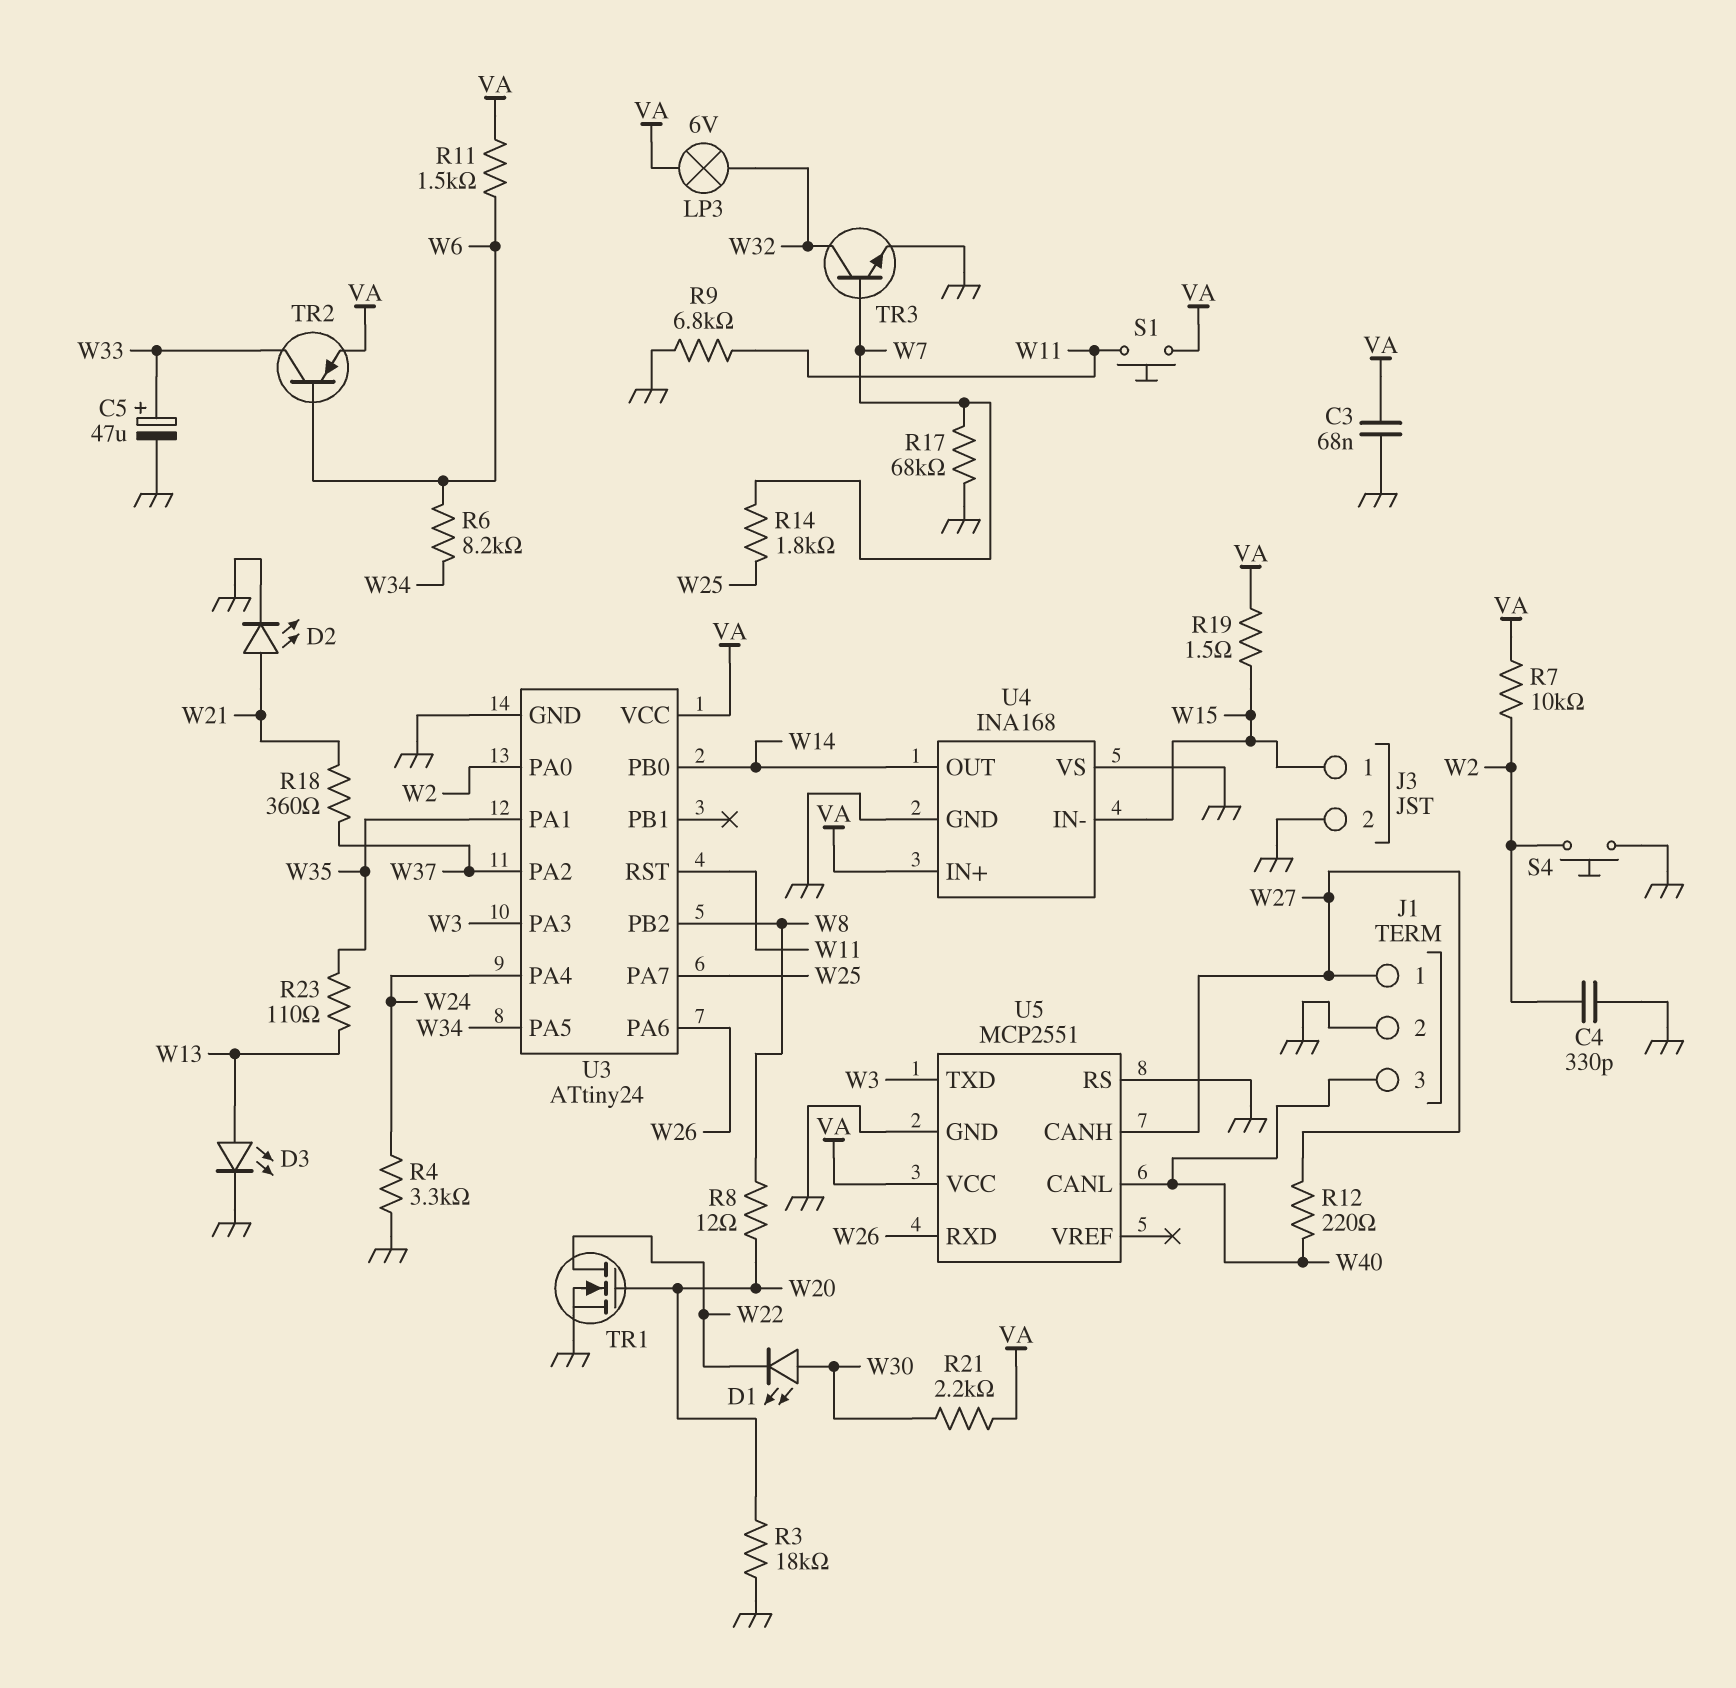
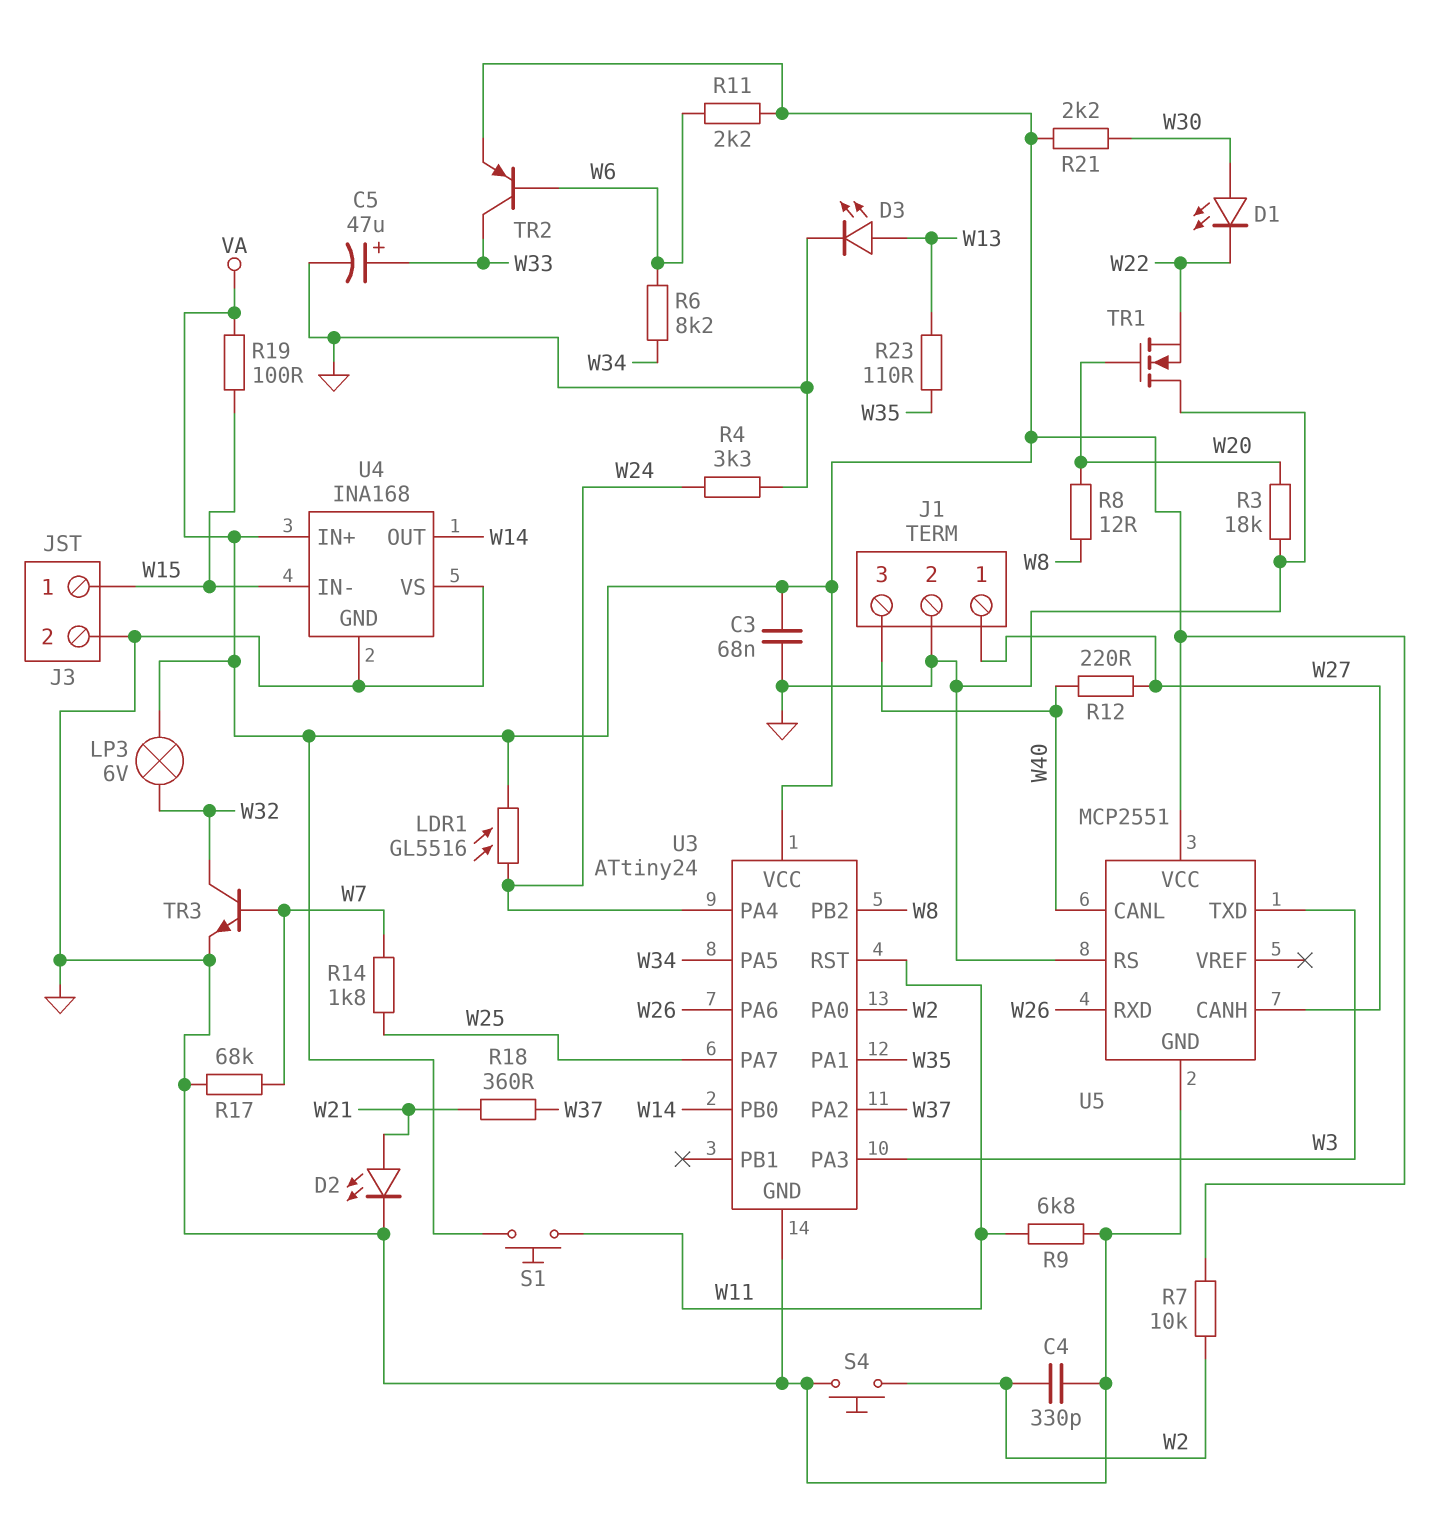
LDR1: none -> GL5516 (VA, W24)
R11: 1.5k (VA, W6) -> 2.2k (VA, W6)
R19: 1.5 (VA, W15) -> 100 (VA, W15)
TR1: NMOS (G W20, D W22, S GND) -> NMOS (G W20, D GND, S W22)

